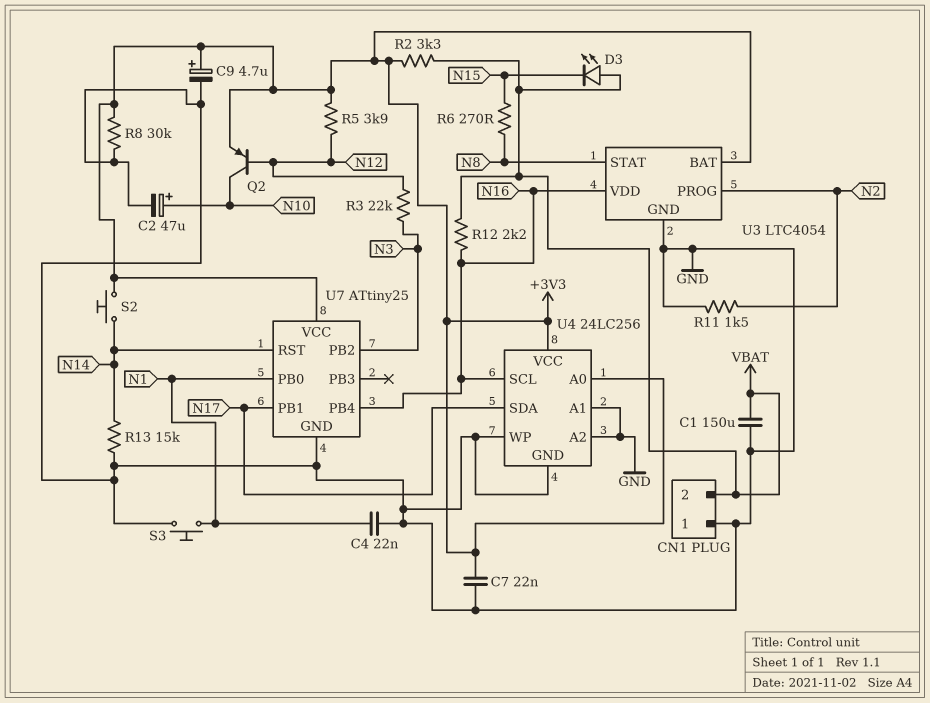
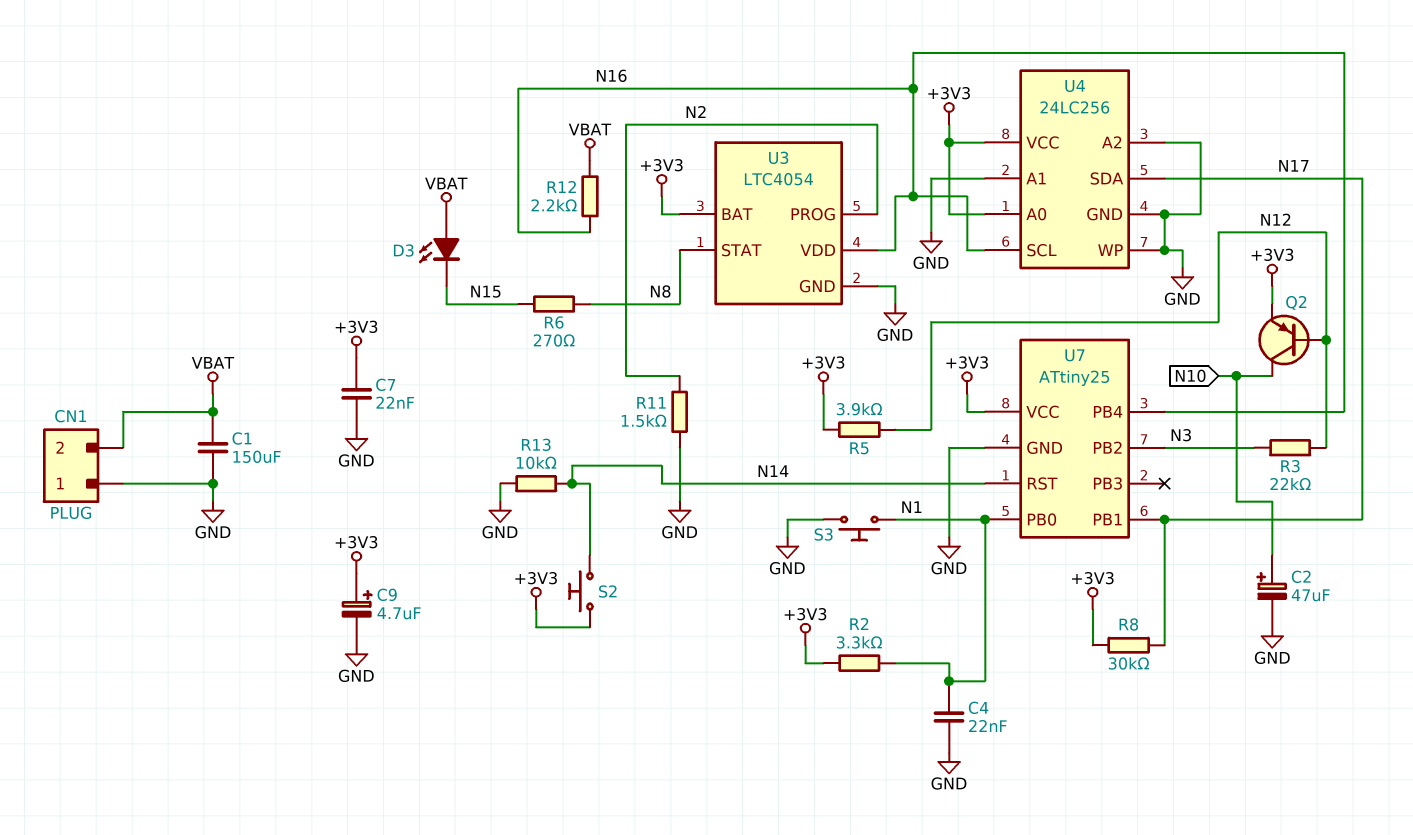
R2: 3.3k (+3V3, VBAT) -> 3.3k (+3V3, N1)
R8: 30k (+3V3, GND) -> 30k (+3V3, N17)
R13: 15k (GND, N14) -> 10k (GND, N14)

